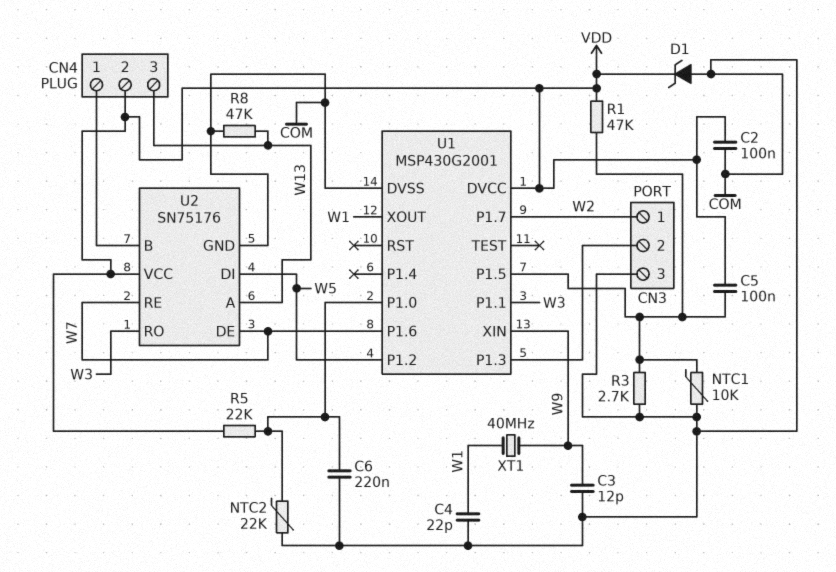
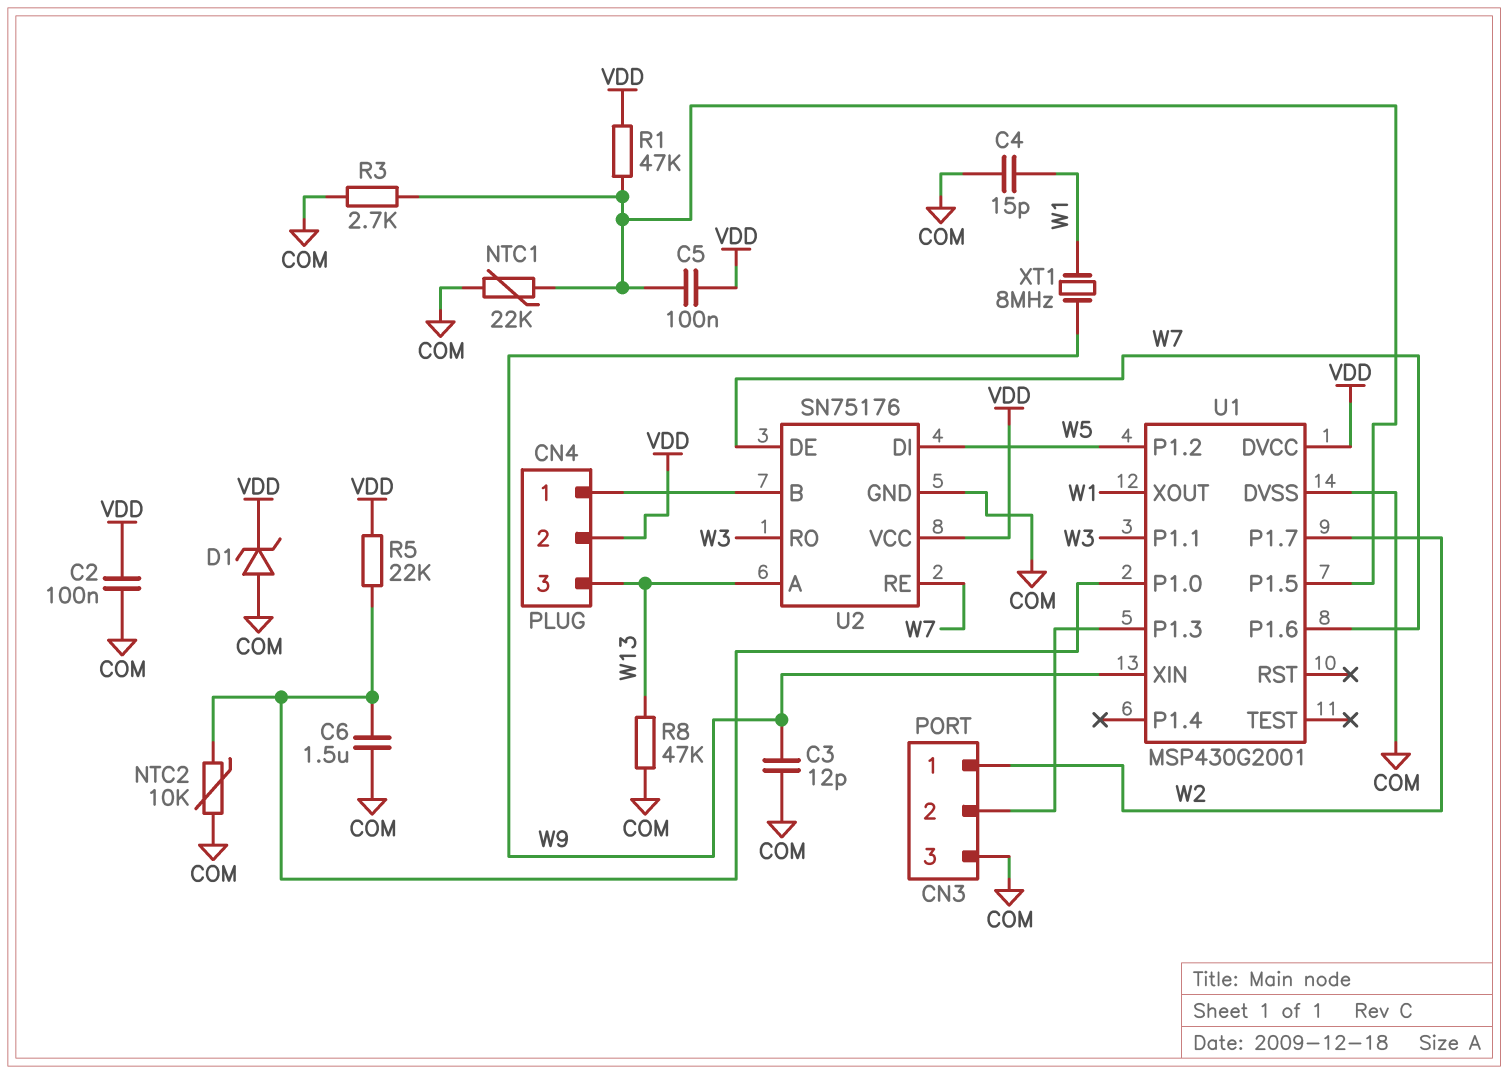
C4: 22pF (COM, W1) -> 15pF (COM, W1)
C6: 220nF (COM, U1/P1.0) -> 1.5uF (COM, U1/P1.0)
NTC1: 10k (COM, U1/P1.5) -> 22k (COM, U1/P1.5)
NTC2: 22k (COM, U1/P1.0) -> 10k (COM, U1/P1.0)
XT1: 40MHz (W1, W9) -> 8MHz (W1, W9)

